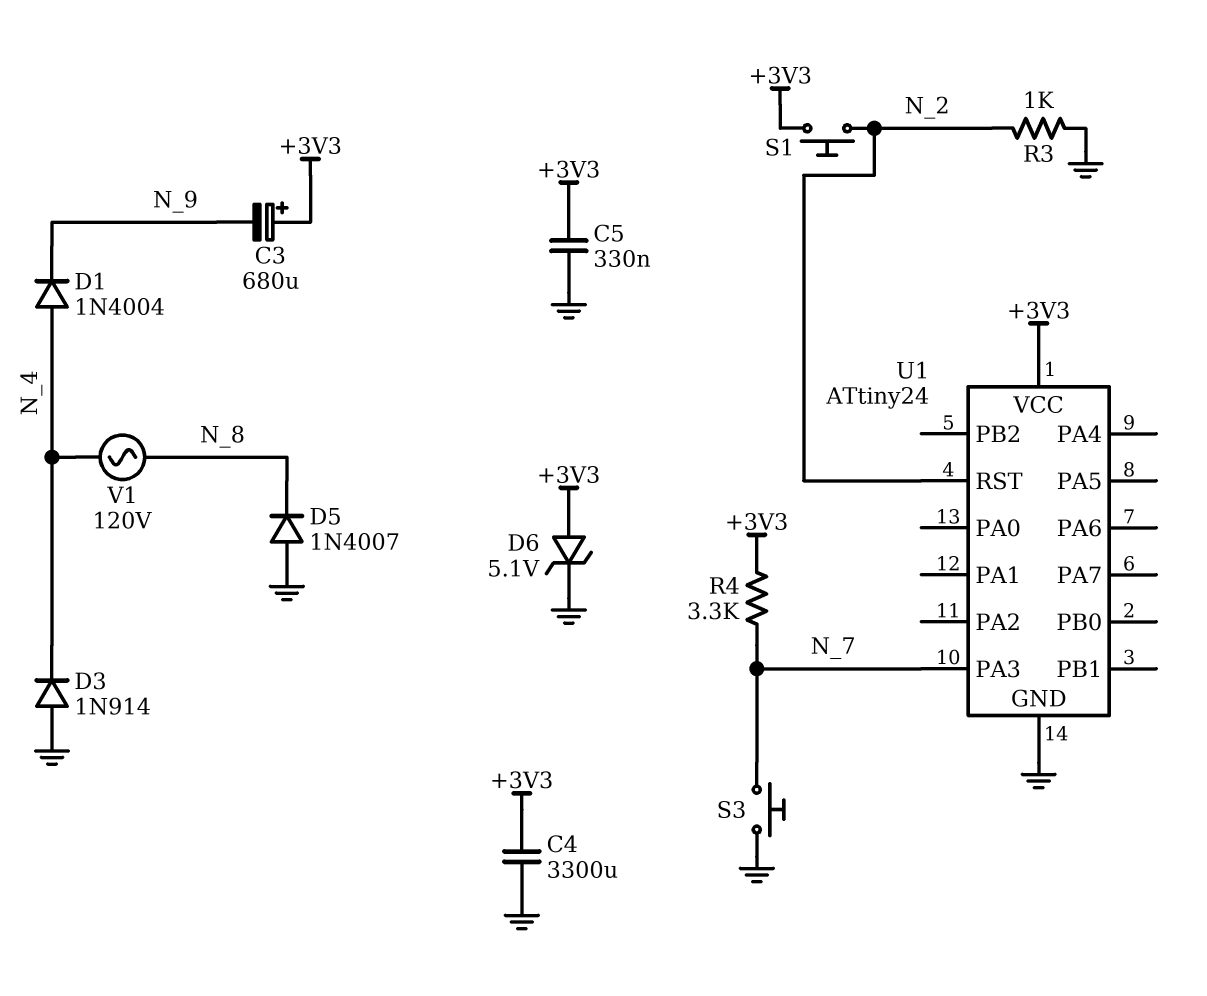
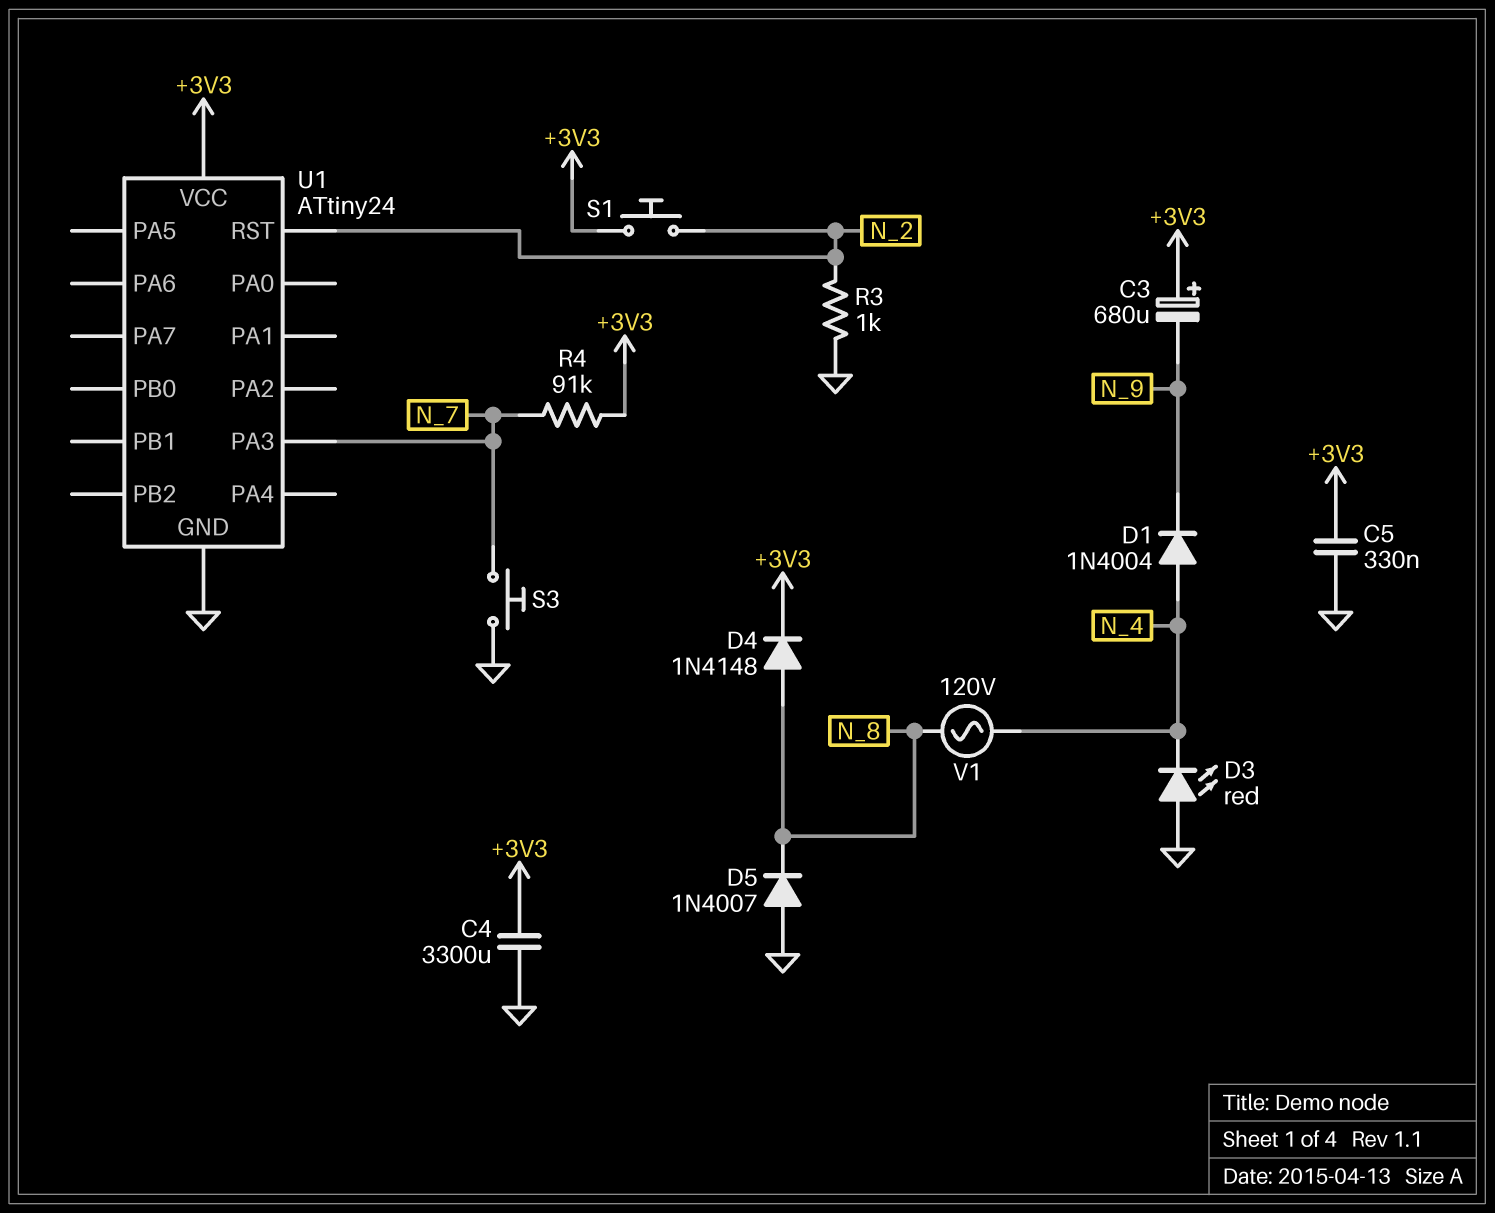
D3: diode 1N914 (A GND, K N_4) -> LED red (A GND, K N_4)
D4: none -> diode 1N4148 (A N_8, K +3V3)
D6: zener 5.1V (A +3V3, K GND) -> none
R4: 3.3k (+3V3, N_7) -> 91k (+3V3, N_7)

